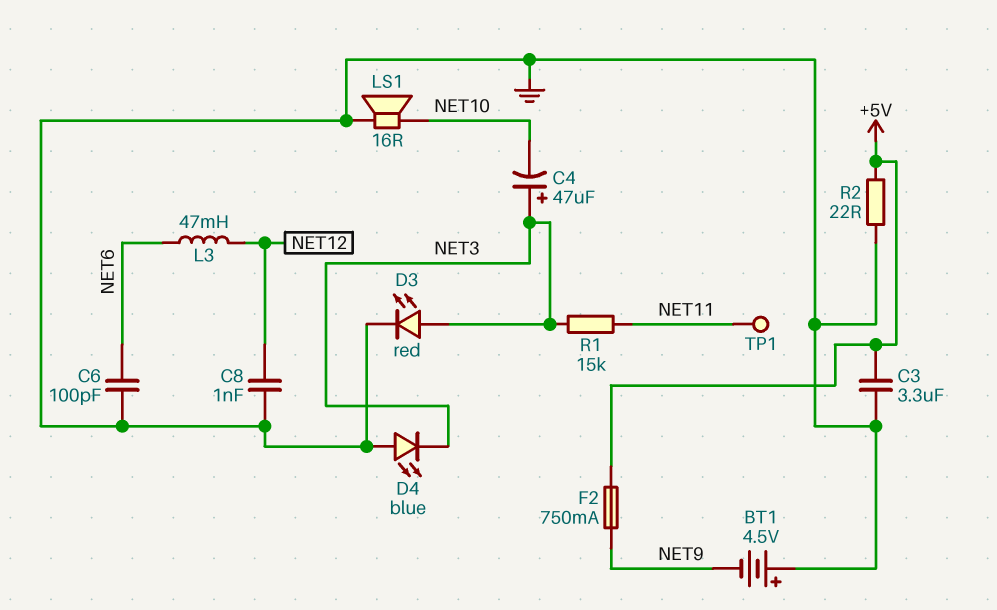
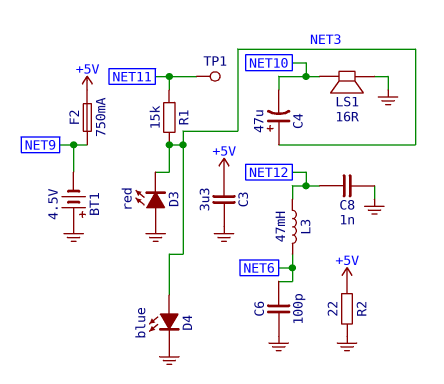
D3: LED red (A NET3, K GND) -> LED red (A GND, K NET3)
D4: LED blue (A GND, K NET3) -> LED blue (A NET3, K GND)

